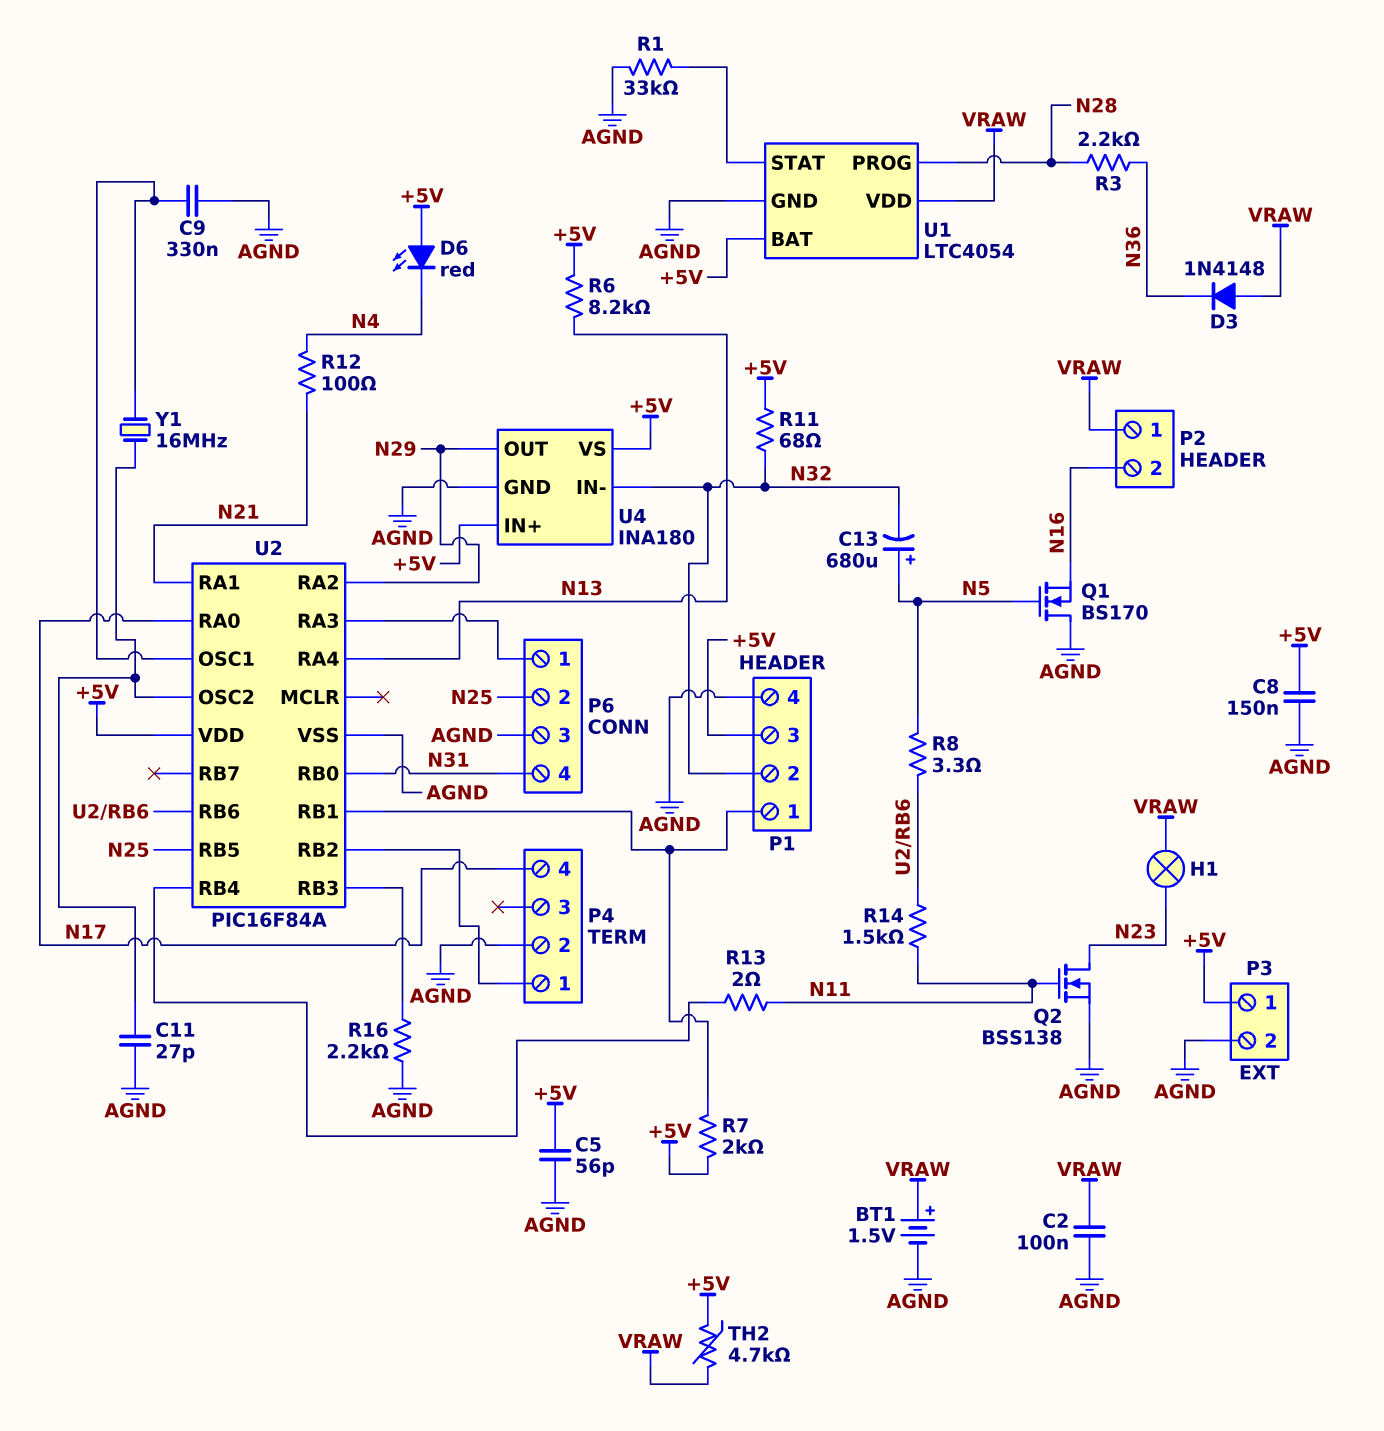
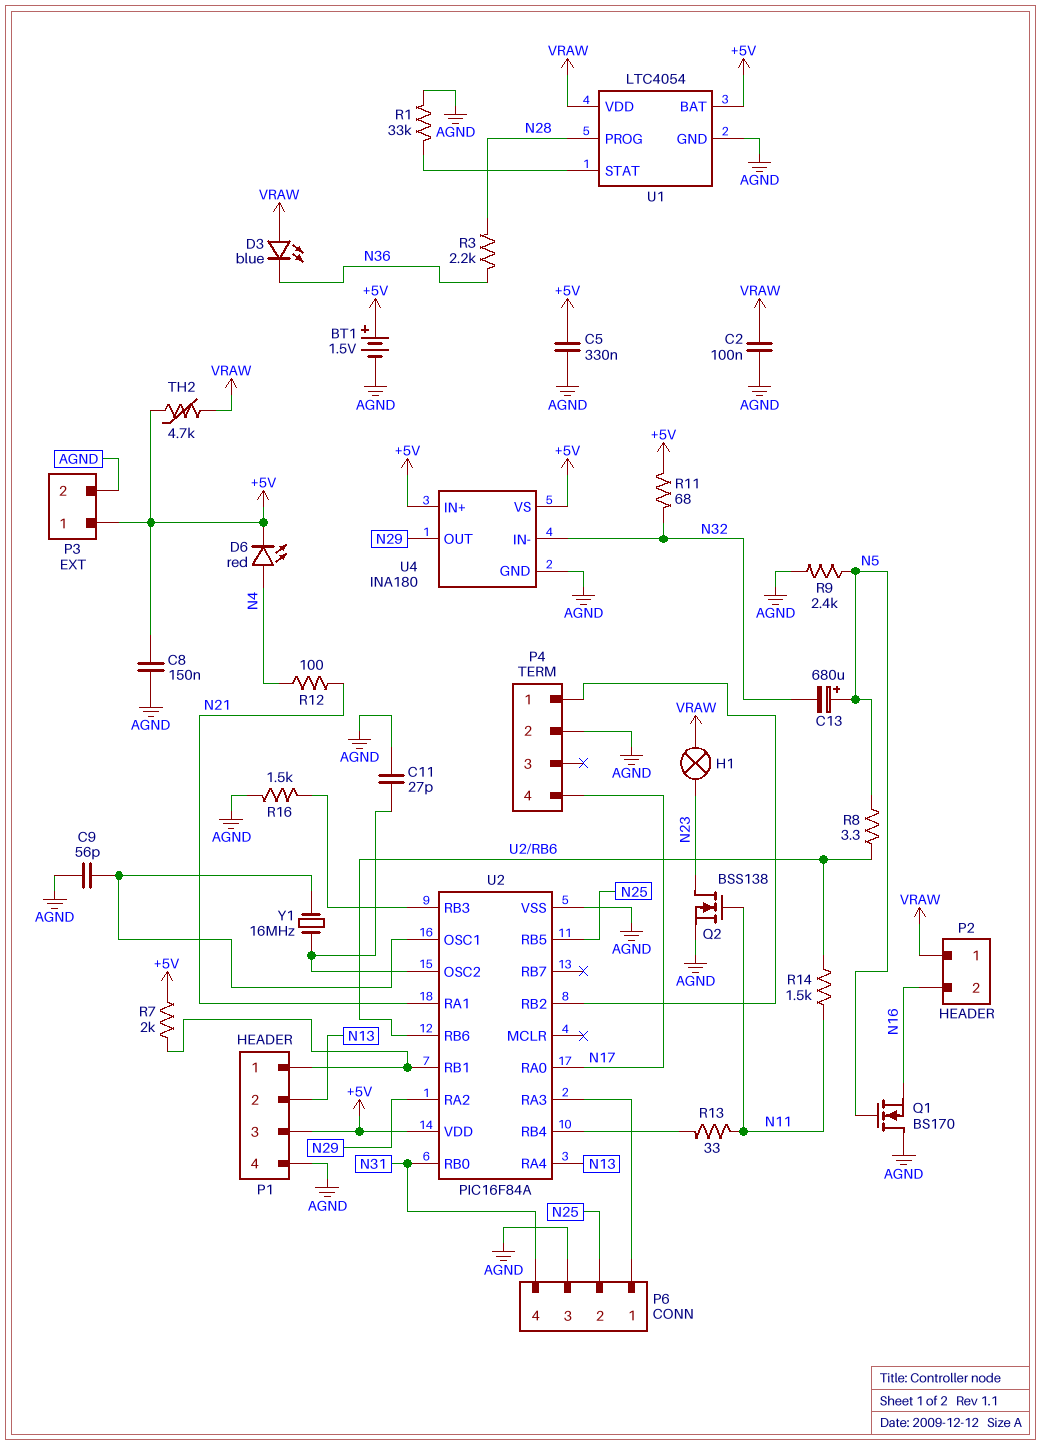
BT1: 1.5V (plus VRAW, minus AGND) -> 1.5V (plus +5V, minus AGND)
C5: 56pF (+5V, AGND) -> 330nF (+5V, AGND)
C9: 330nF (AGND, U2/OSC1) -> 56pF (AGND, U2/OSC1)
D3: diode 1N4148 (A VRAW, K N36) -> LED blue (A VRAW, K N36)
D6: LED red (A +5V, K N4) -> LED red (A N4, K +5V)
P1 pin 2: N32 -> N13
R6: 8.2k (+5V, N13) -> none
R9: none -> 2.4k (AGND, N5)
R13: 2 (N11, U2/RB4) -> 33 (N11, U2/RB4)
R16: 2.2k (AGND, U2/RB3) -> 1.5k (AGND, U2/RB3)

